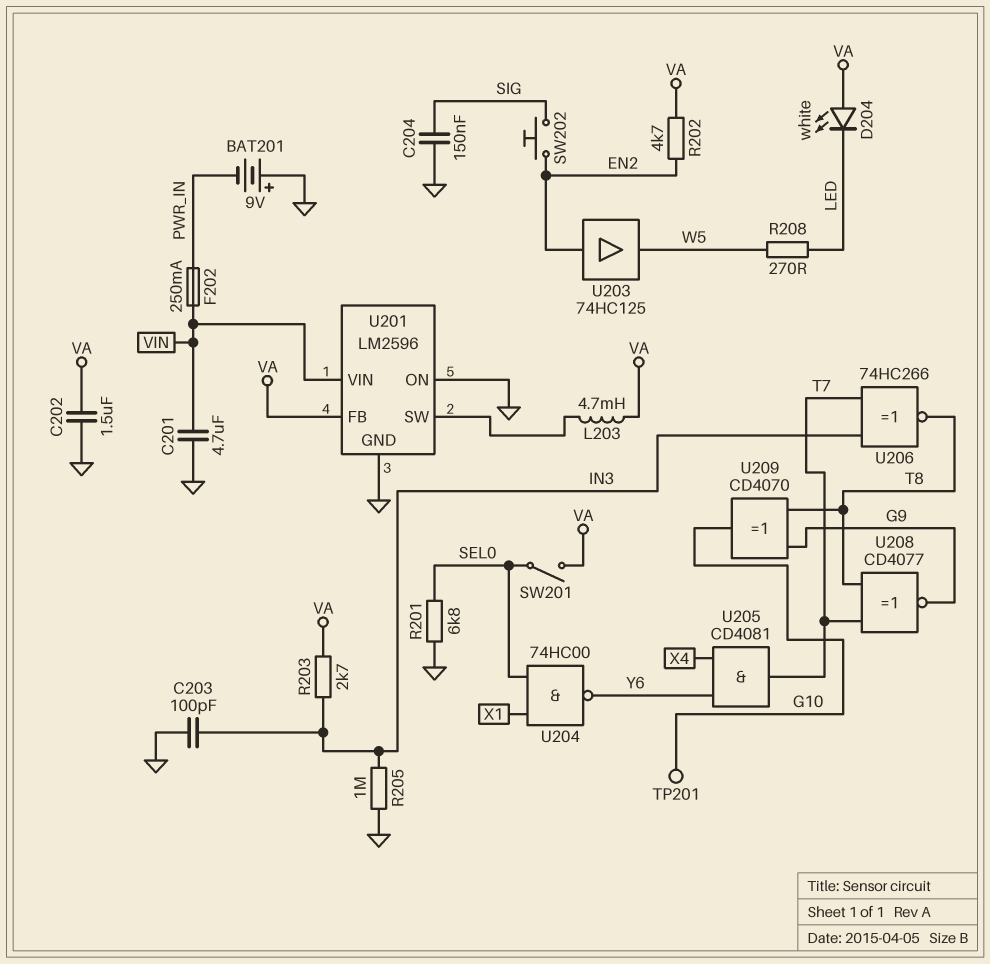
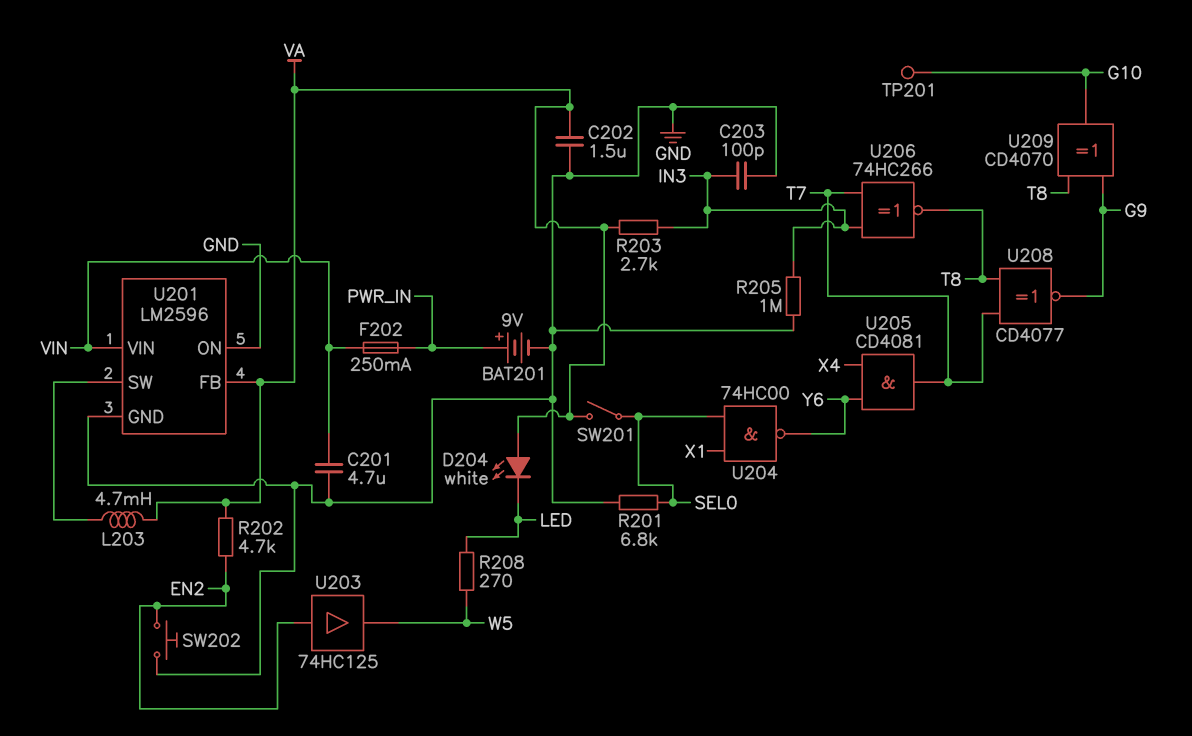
BAT201: 9V (plus GND, minus PWR_IN) -> 9V (plus PWR_IN, minus GND)
C204: 150nF (GND, SIG) -> none
SW202: button (EN2, SIG) -> button (EN2, GND)

